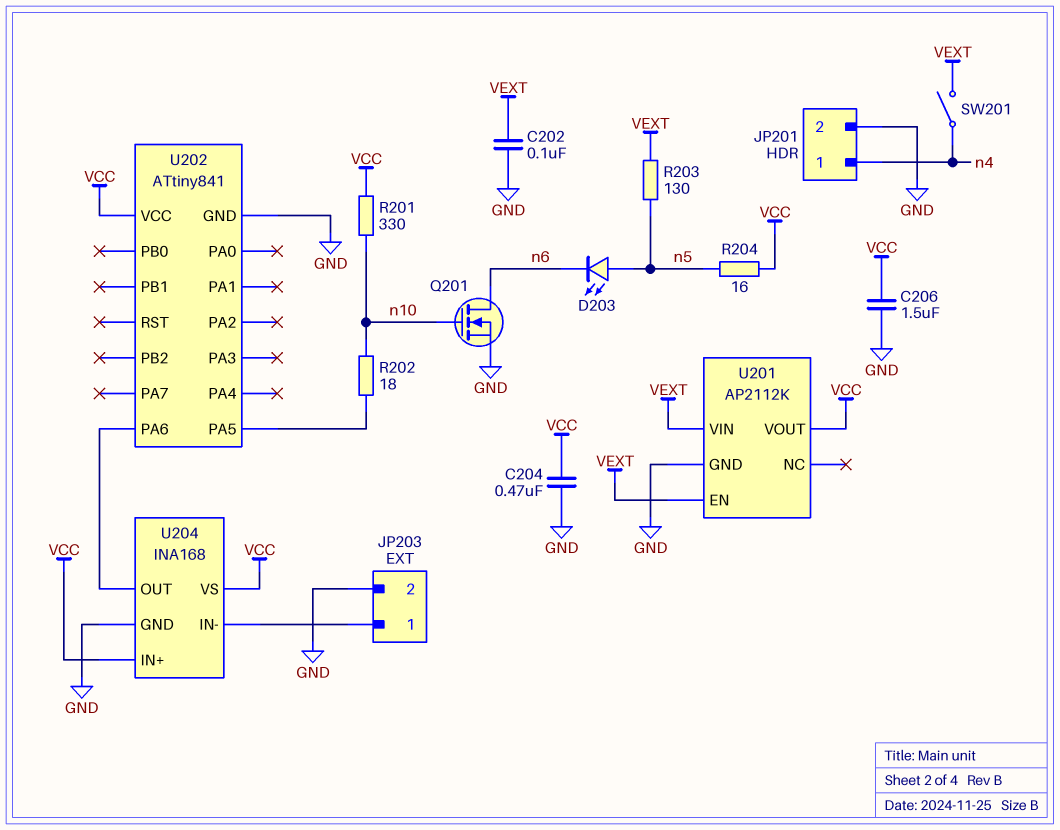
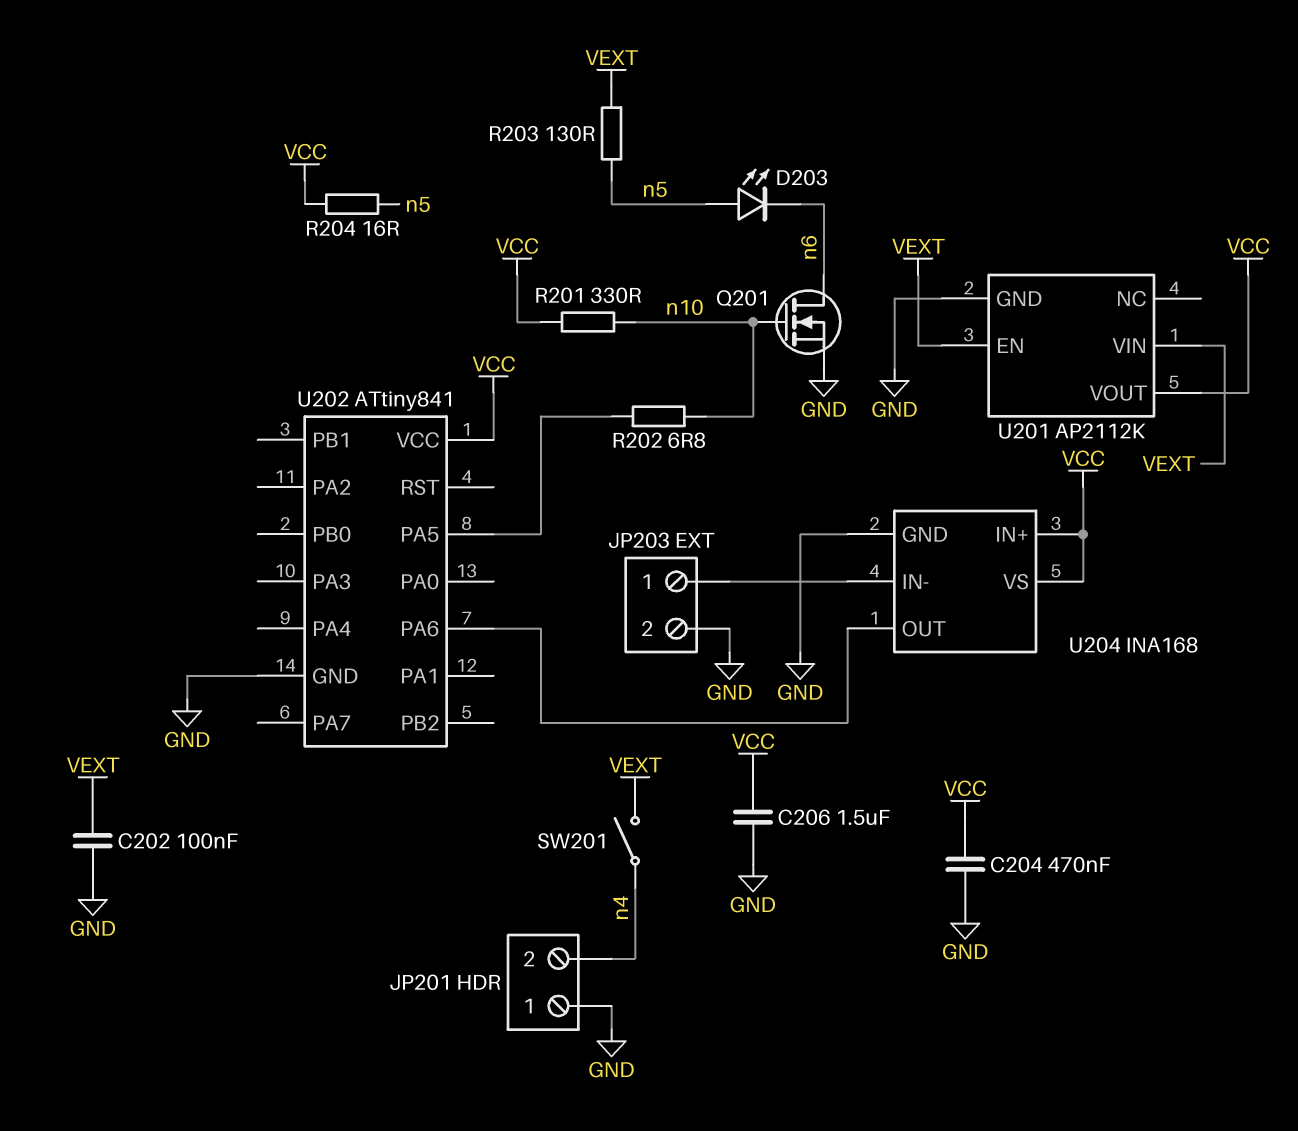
JP201 pin 1: n4 -> GND
JP201 pin 2: GND -> n4
R202: 18 (U202/PA5, n10) -> 6.8 (U202/PA5, n10)

